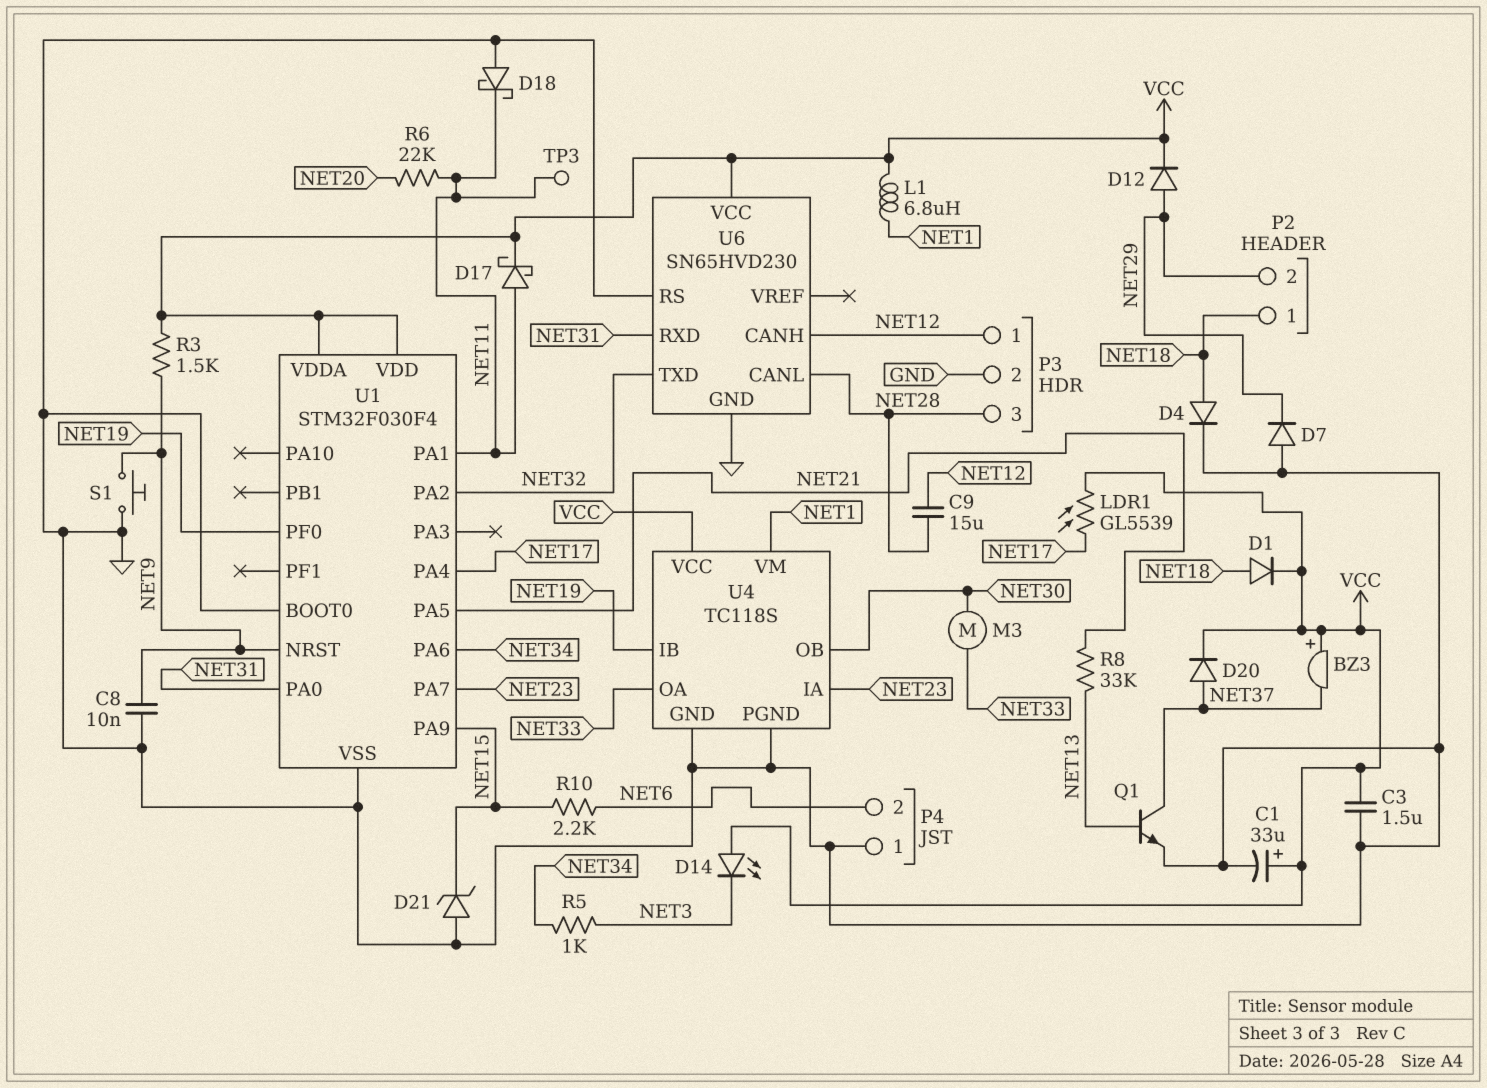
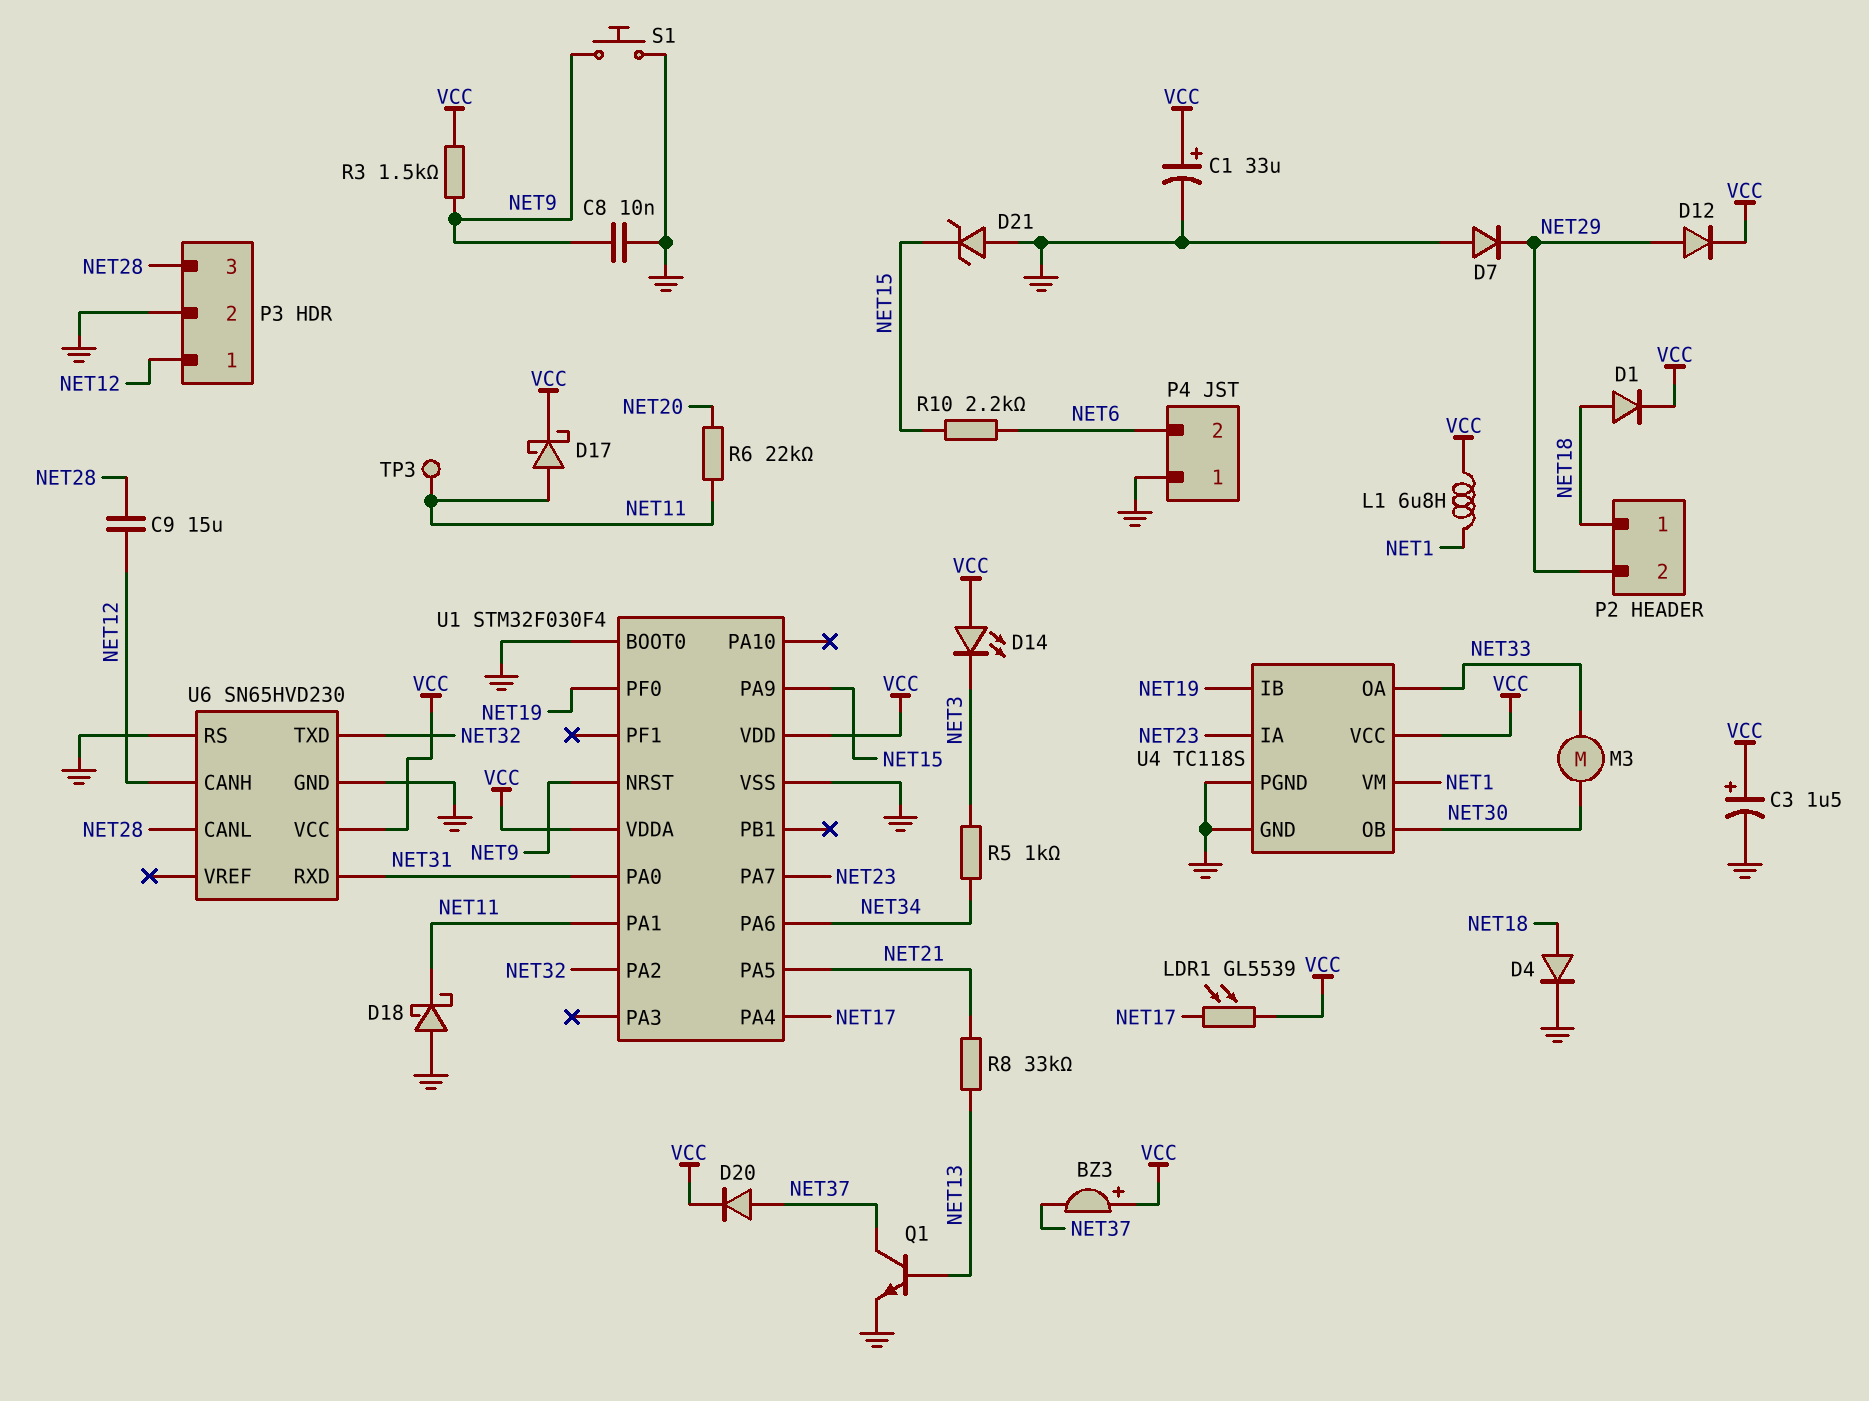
C3: 1.5uF (GND, VCC) -> 1.5uF (plus VCC, minus GND)

